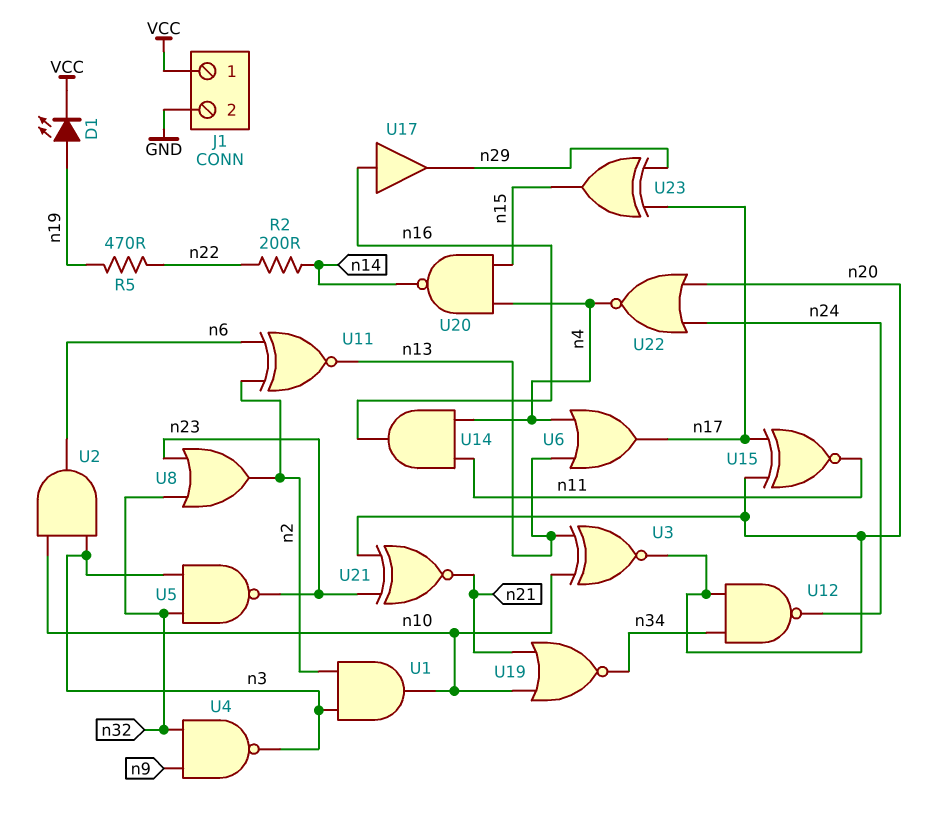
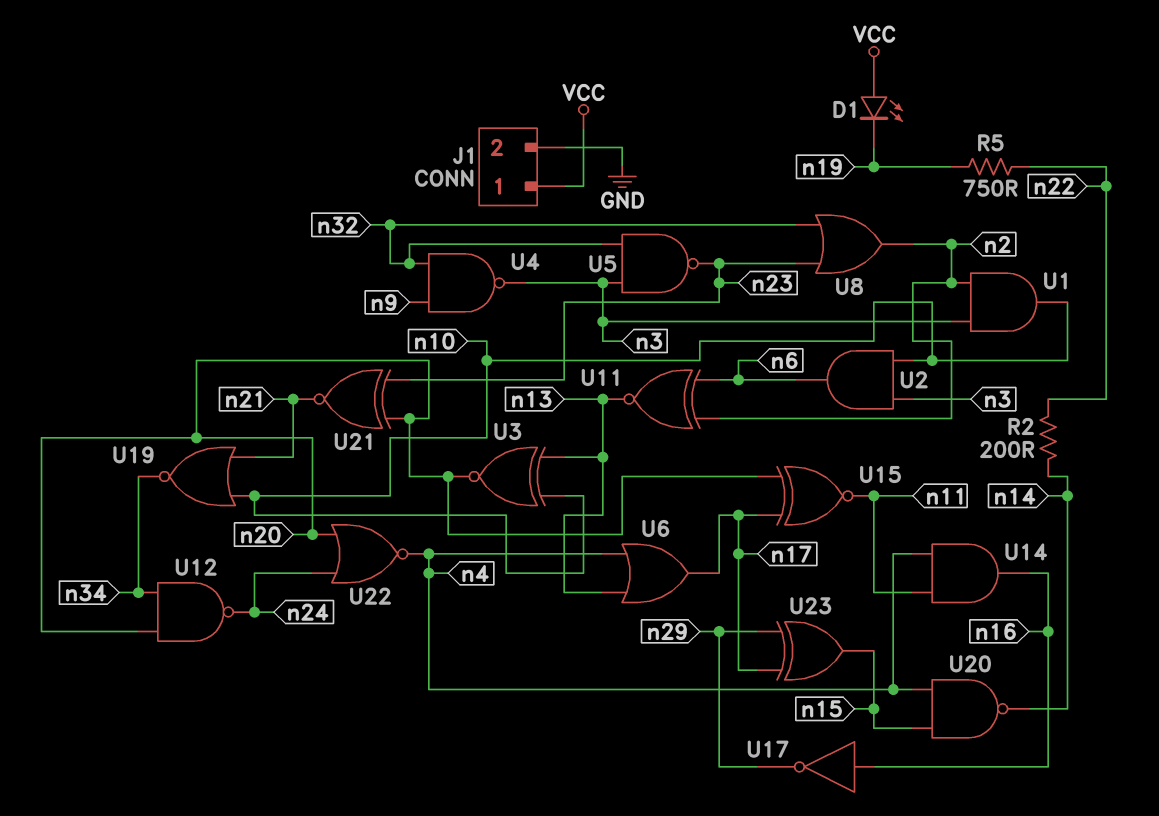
D1: LED (A n19, K VCC) -> LED (A VCC, K n19)
R5: 470 (n19, n22) -> 750 (n19, n22)
U17: buffer (in n16, out n29) -> NOT (in n16, out n29)

